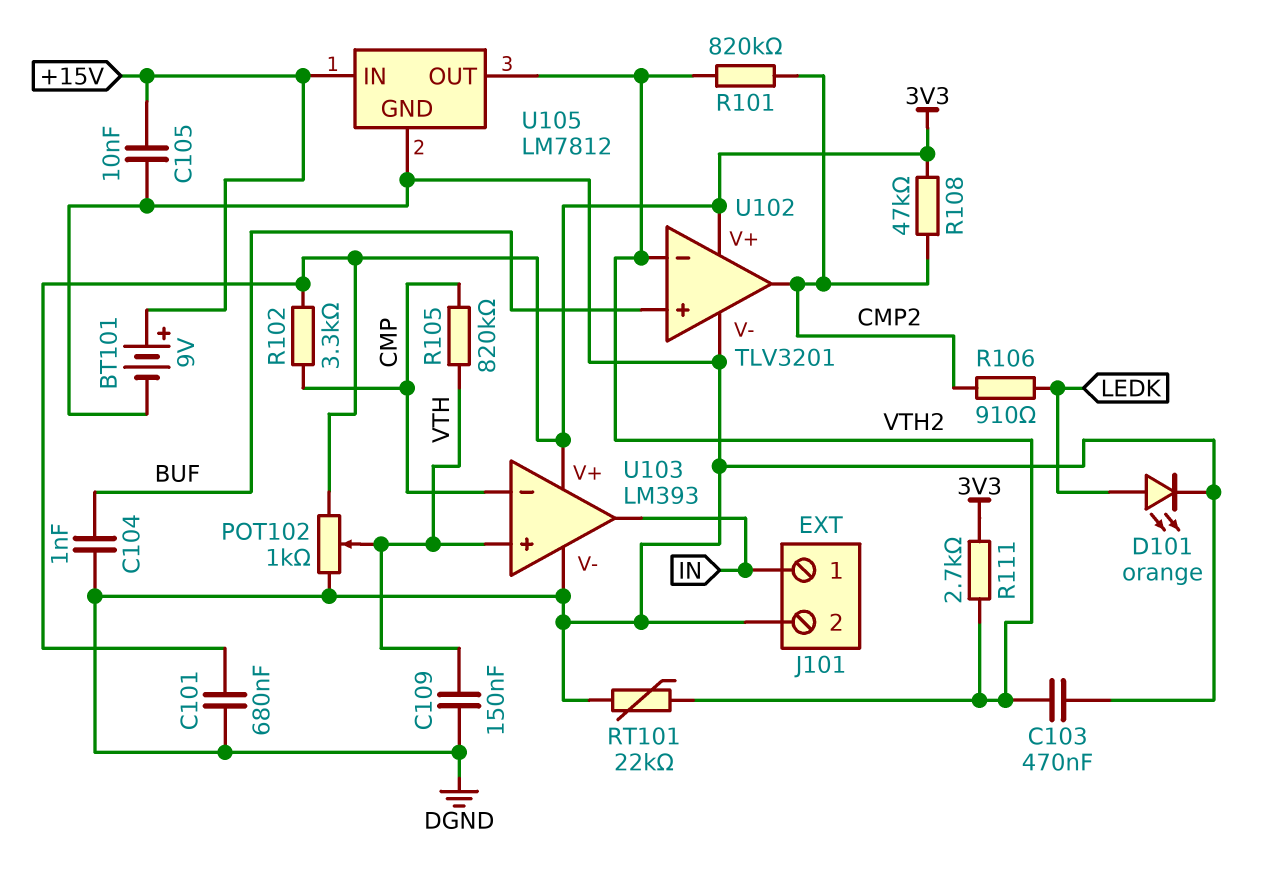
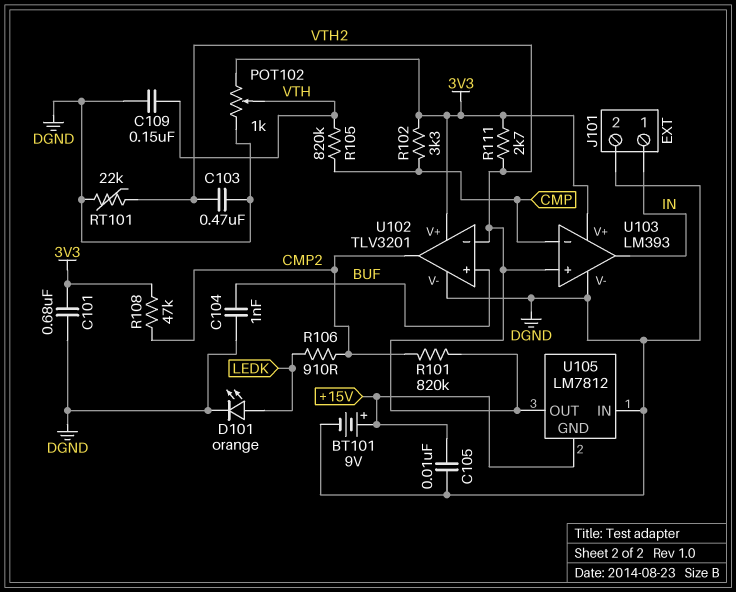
U103 pin in+: VTH -> VTH2
U105 pin GND: DGND -> +15V
U105 pin IN: +15V -> DGND

